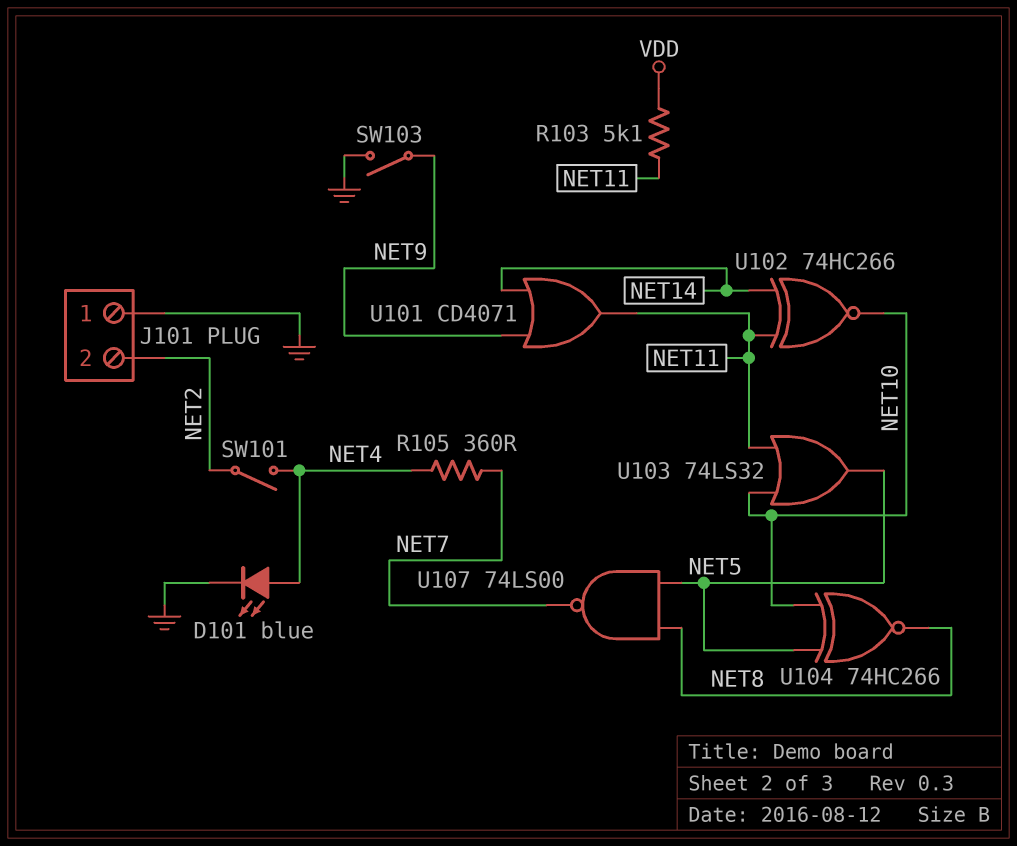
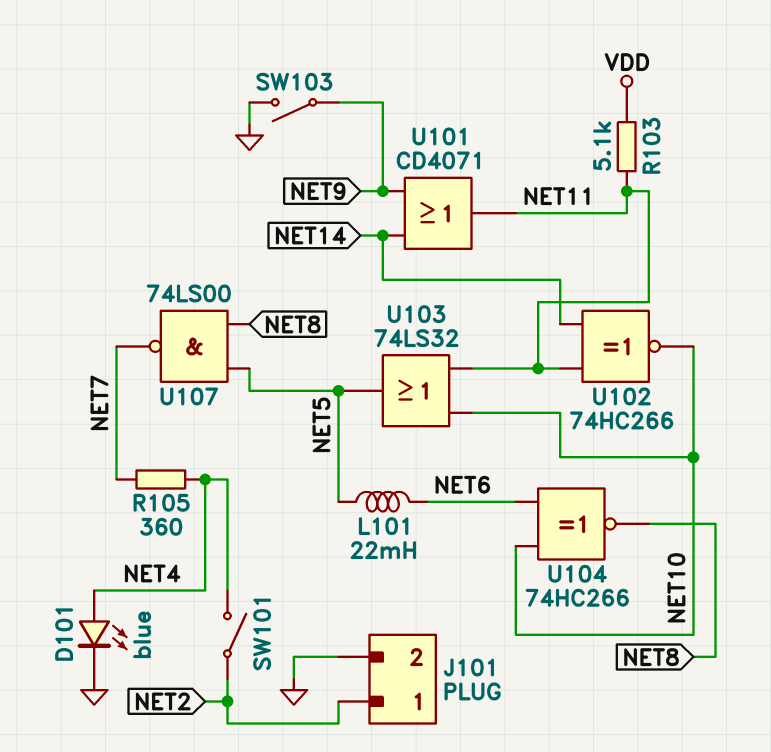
J101 pin 1: GND -> NET2
J101 pin 2: NET2 -> GND
L101: none -> 22mH (NET5, NET6)
U104: XNOR 74HC266 (in NET5, in NET10, out NET8) -> XNOR 74HC266 (in NET6, in NET10, out NET8)

